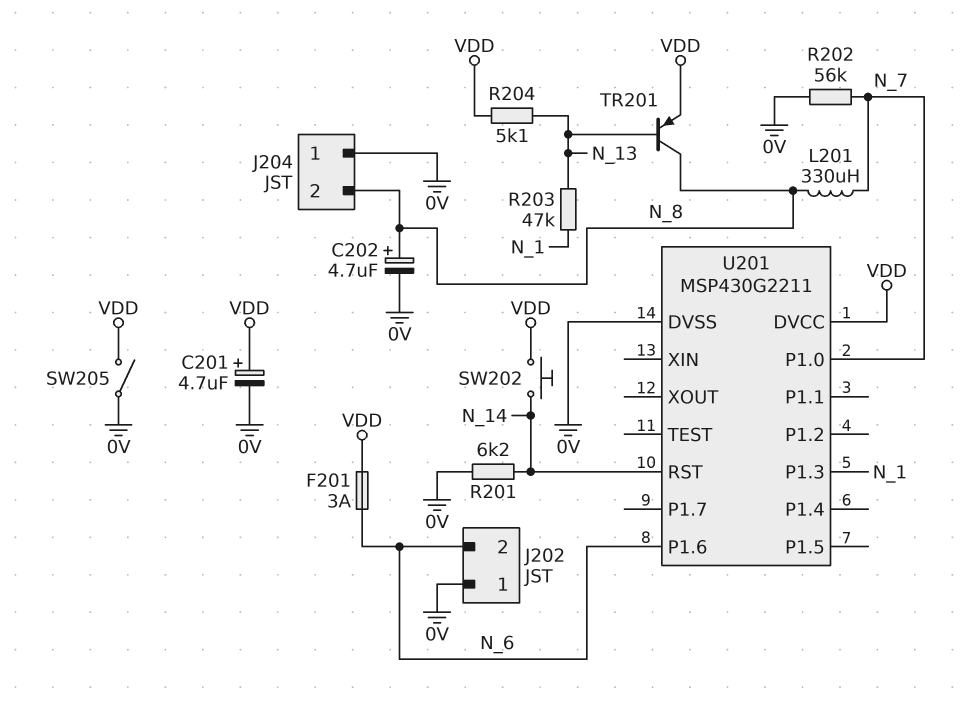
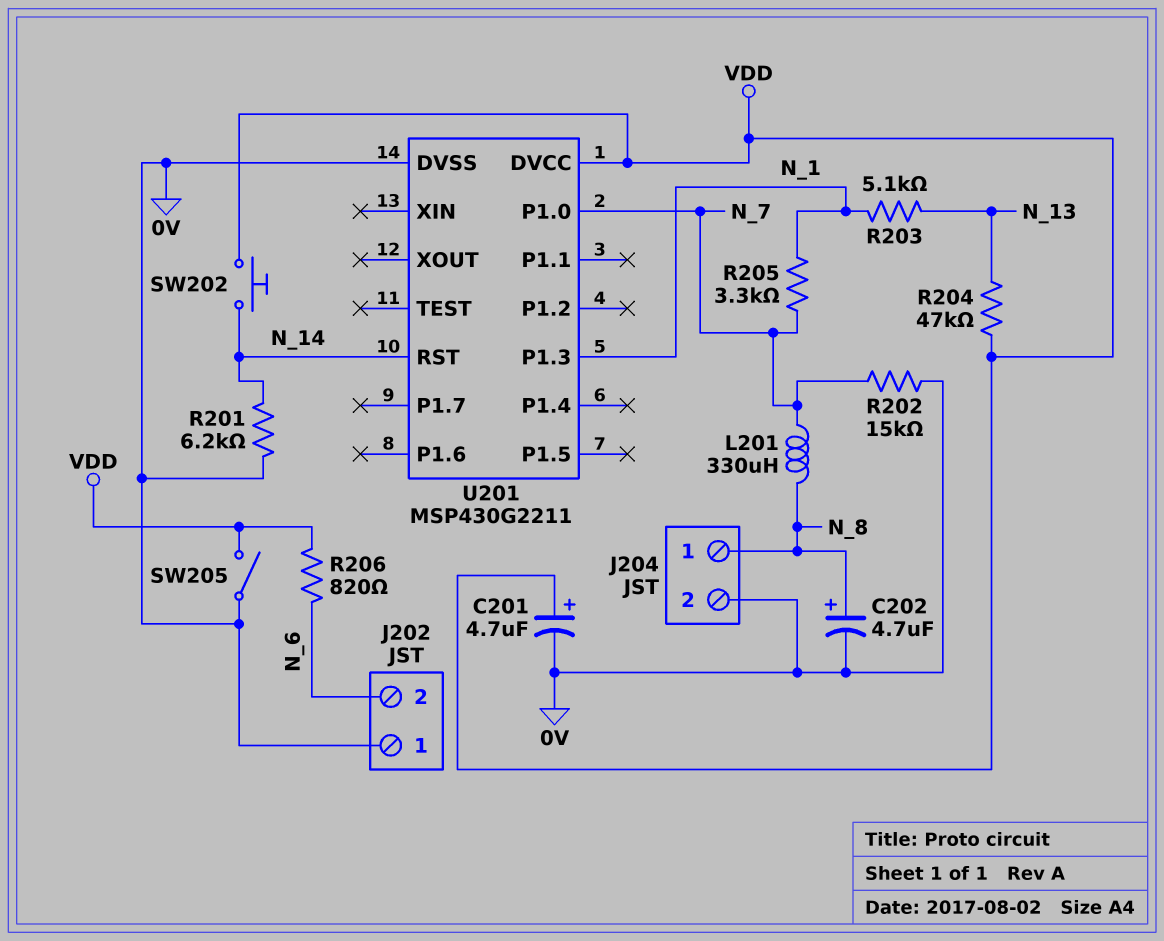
F201: 3A (N_6, VDD) -> none
J204 pin 1: 0V -> N_8
J204 pin 2: N_8 -> 0V
R202: 56k (0V, N_7) -> 15k (0V, N_7)
R203: 47k (N_1, N_13) -> 5.1k (N_1, N_13)
R204: 5.1k (N_13, VDD) -> 47k (N_13, VDD)
R205: none -> 3.3k (N_1, N_7)
R206: none -> 820 (N_6, VDD)
TR201: PNP (B N_13, C N_8, E VDD) -> none
U201 pin P1.6: N_6 -> none

